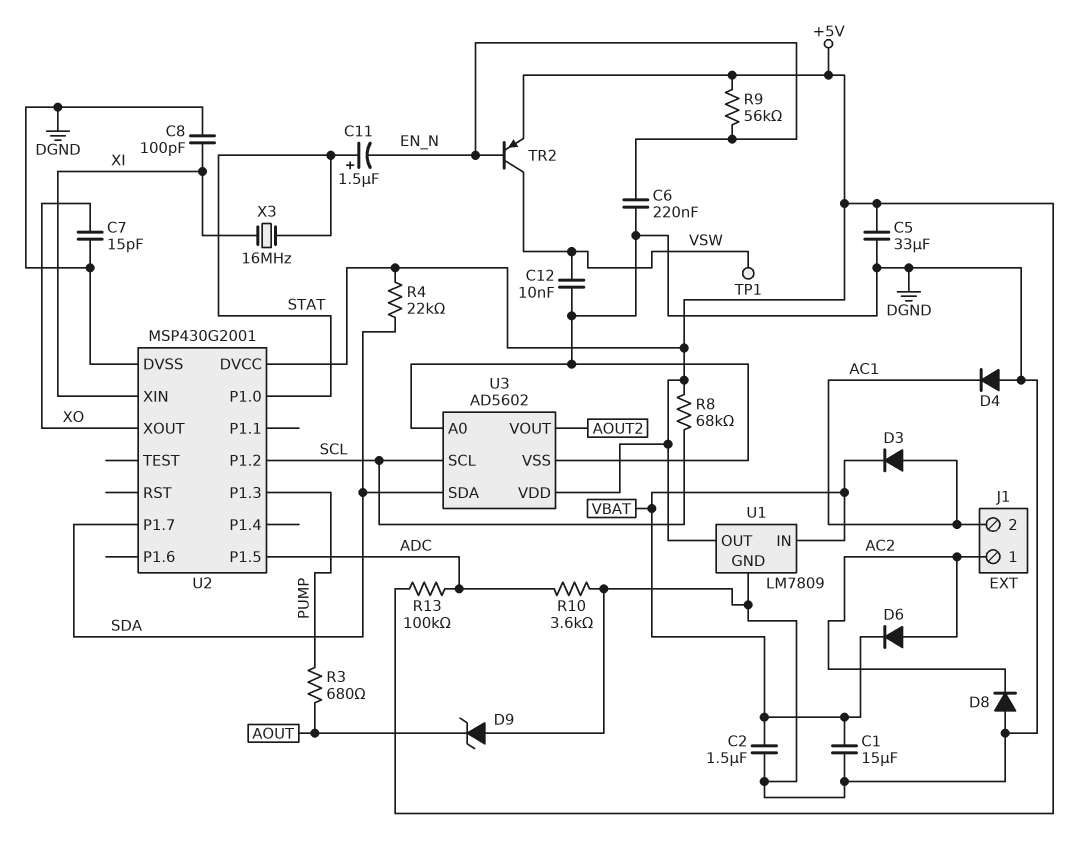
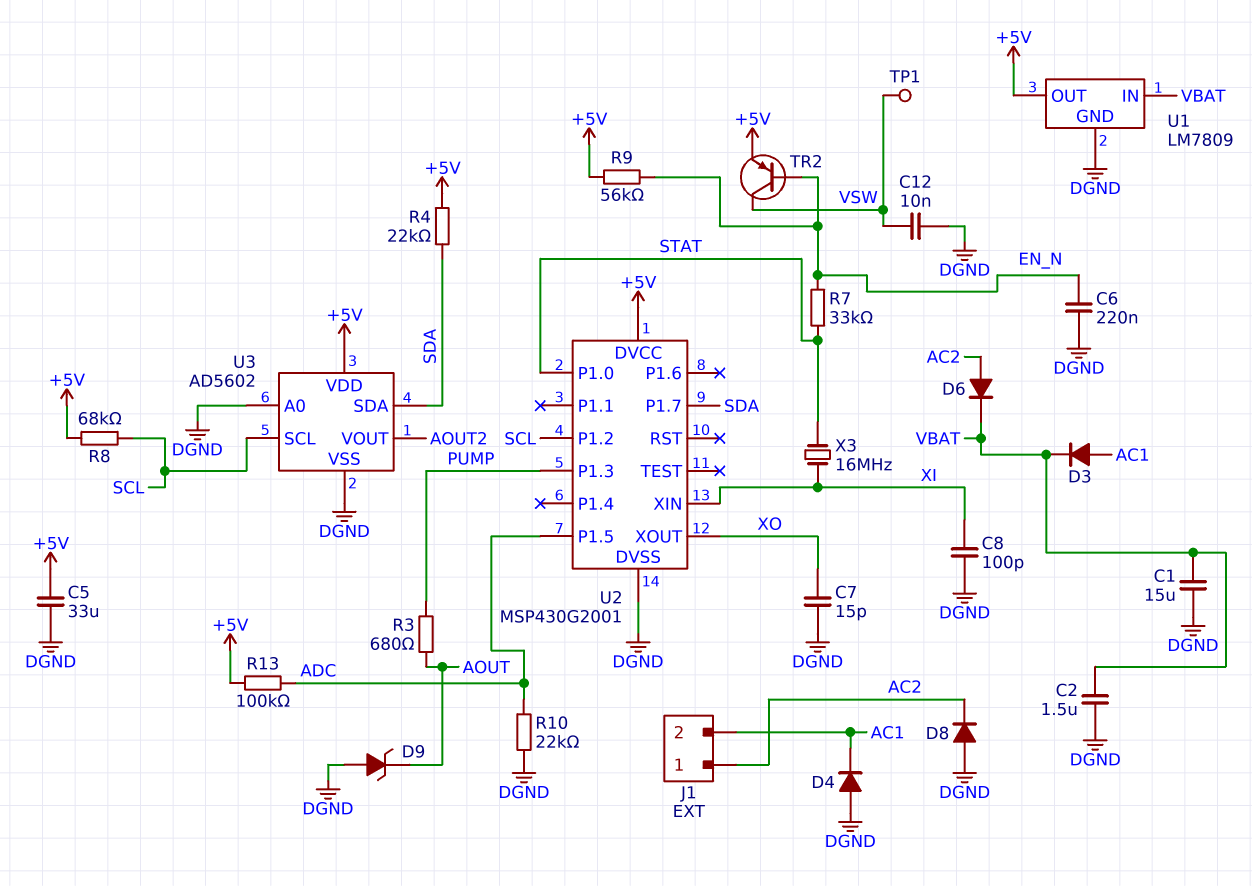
C11: 1.5uF (plus STAT, minus EN_N) -> none
R7: none -> 33k (EN_N, STAT)
R10: 3.6k (ADC, DGND) -> 22k (ADC, DGND)

